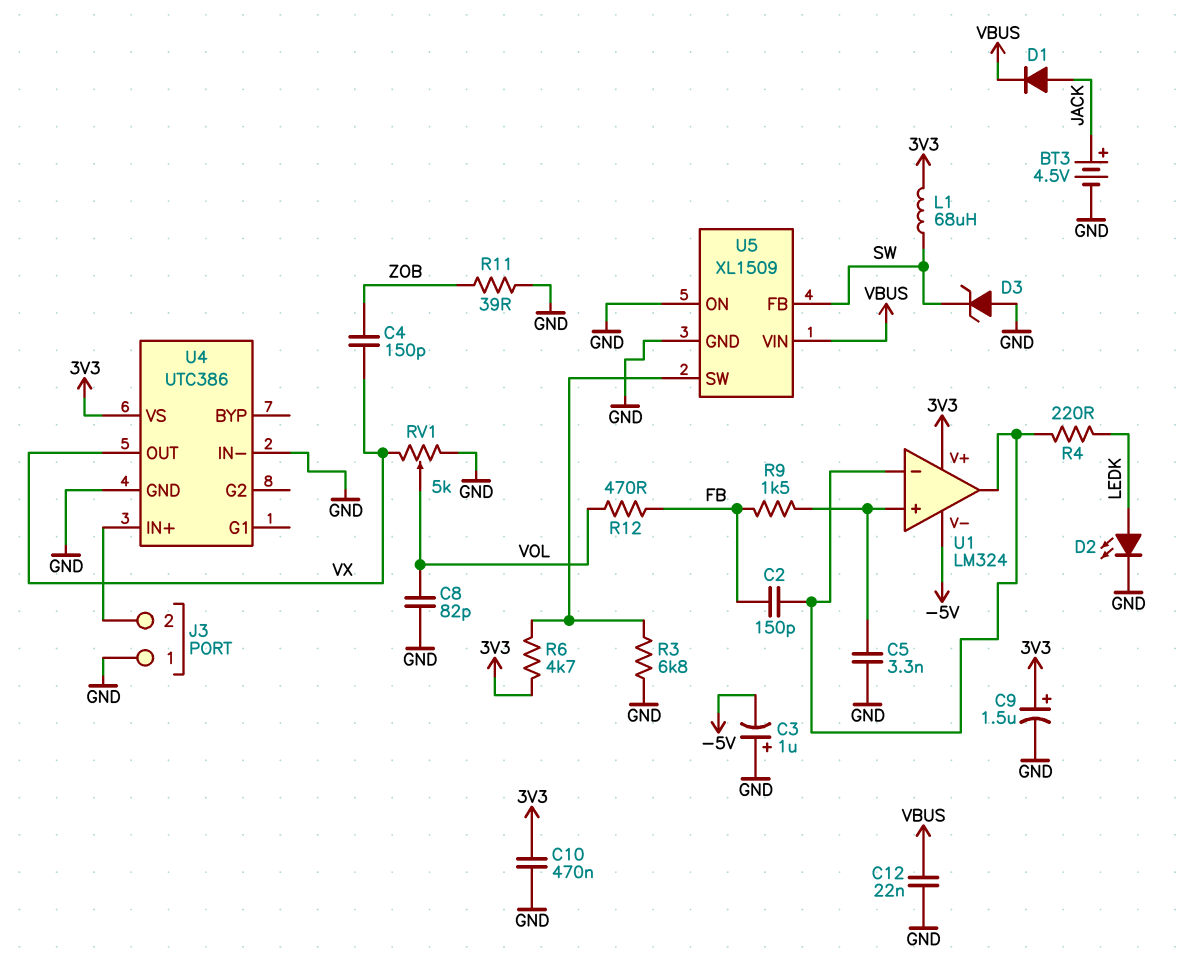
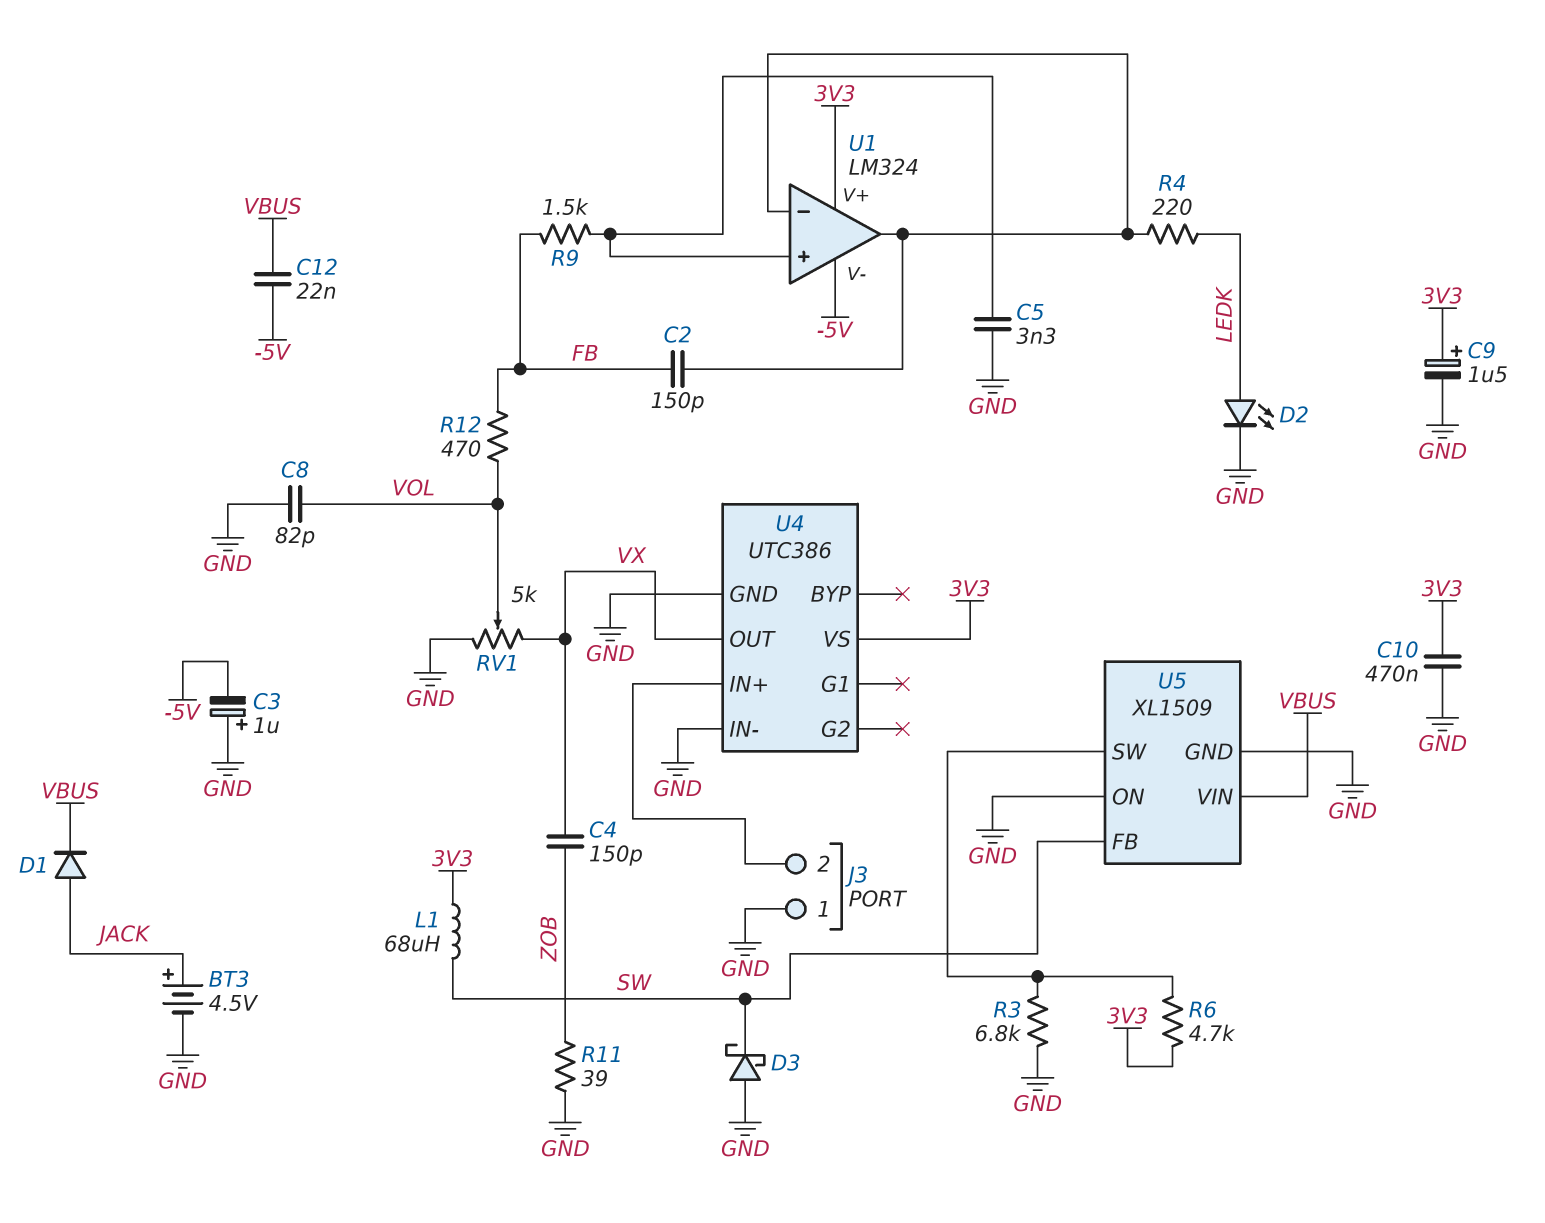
C12: 22nF (GND, VBUS) -> 22nF (-5V, VBUS)
D3: zener (A GND, K SW) -> schottky (A GND, K SW)

